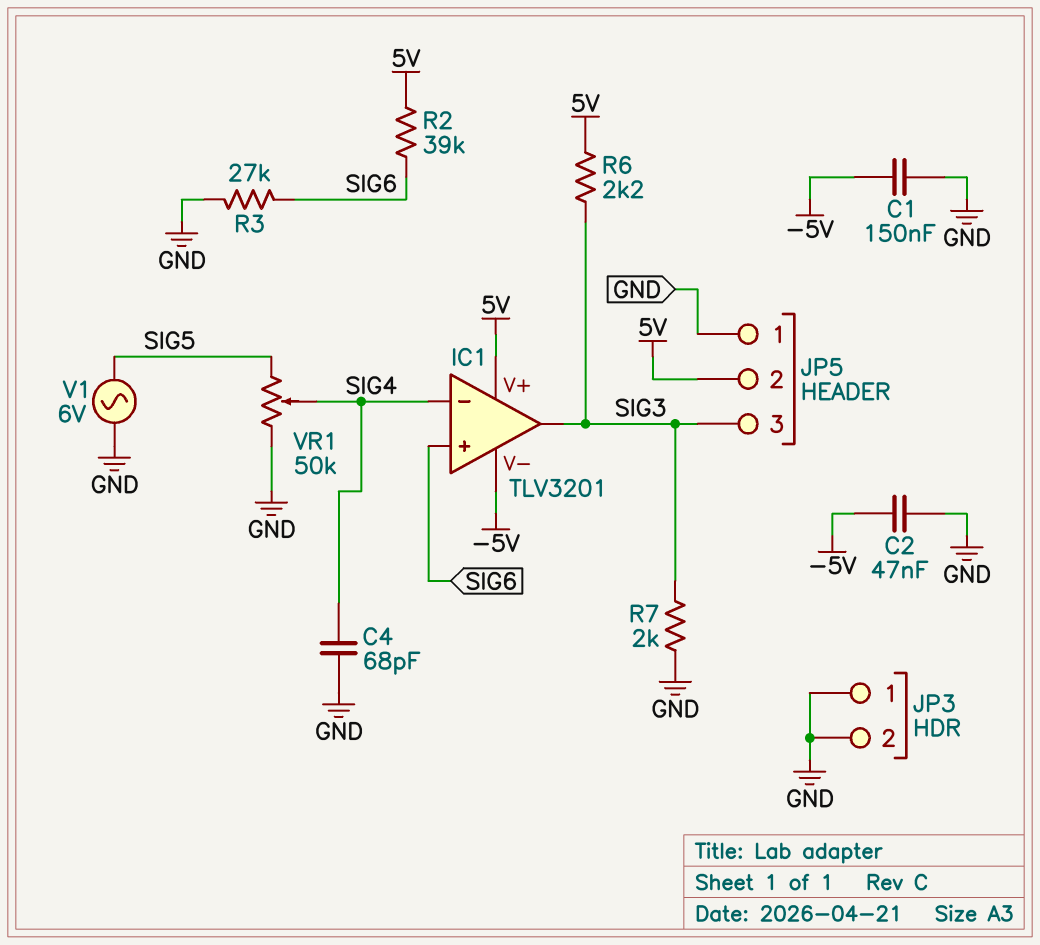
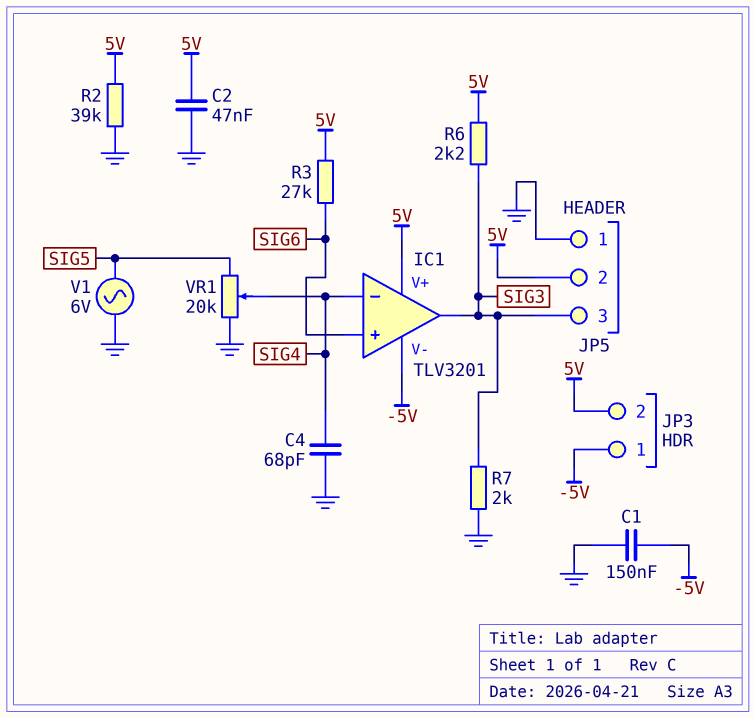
C2: 47nF (-5V, GND) -> 47nF (5V, GND)
JP3 pin 1: GND -> -5V
JP3 pin 2: GND -> 5V
R2: 39k (5V, SIG6) -> 39k (5V, GND)
R3: 27k (GND, SIG6) -> 27k (5V, SIG6)
VR1: 50k (GND, SIG5, wiper SIG4) -> 20k (GND, SIG5, wiper SIG4)

